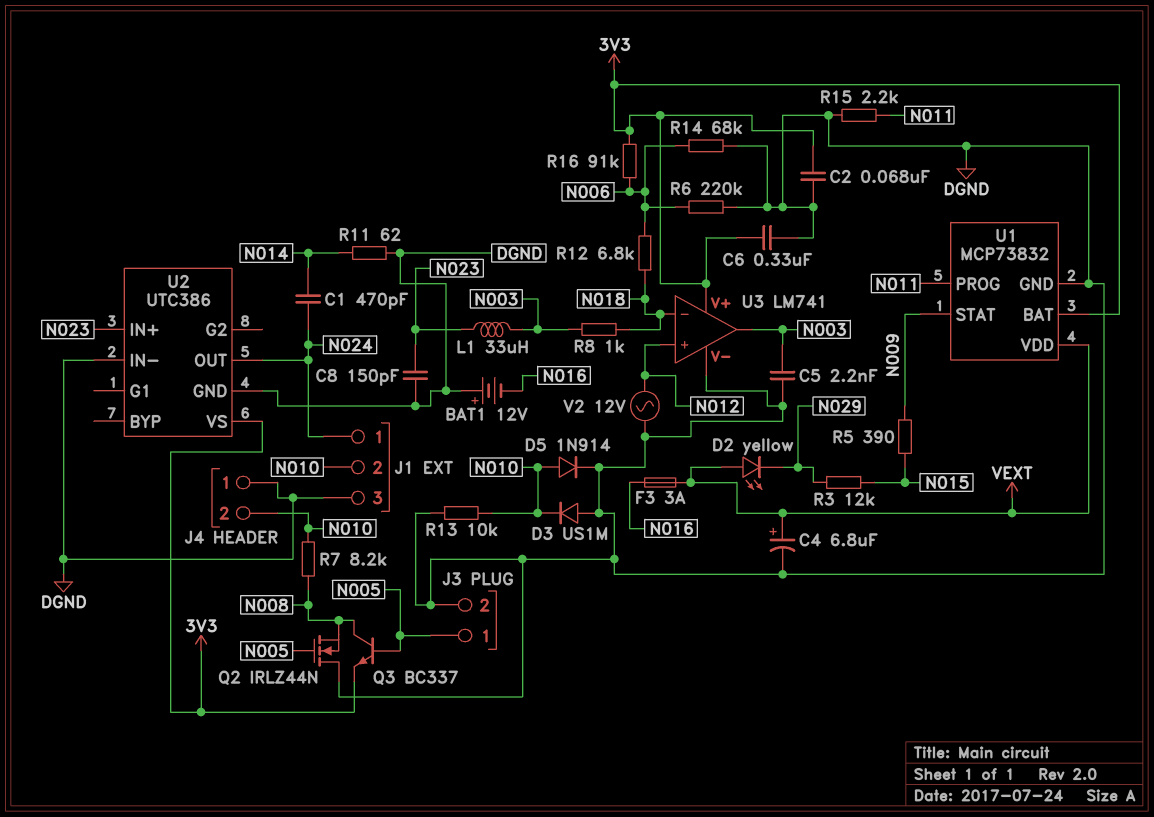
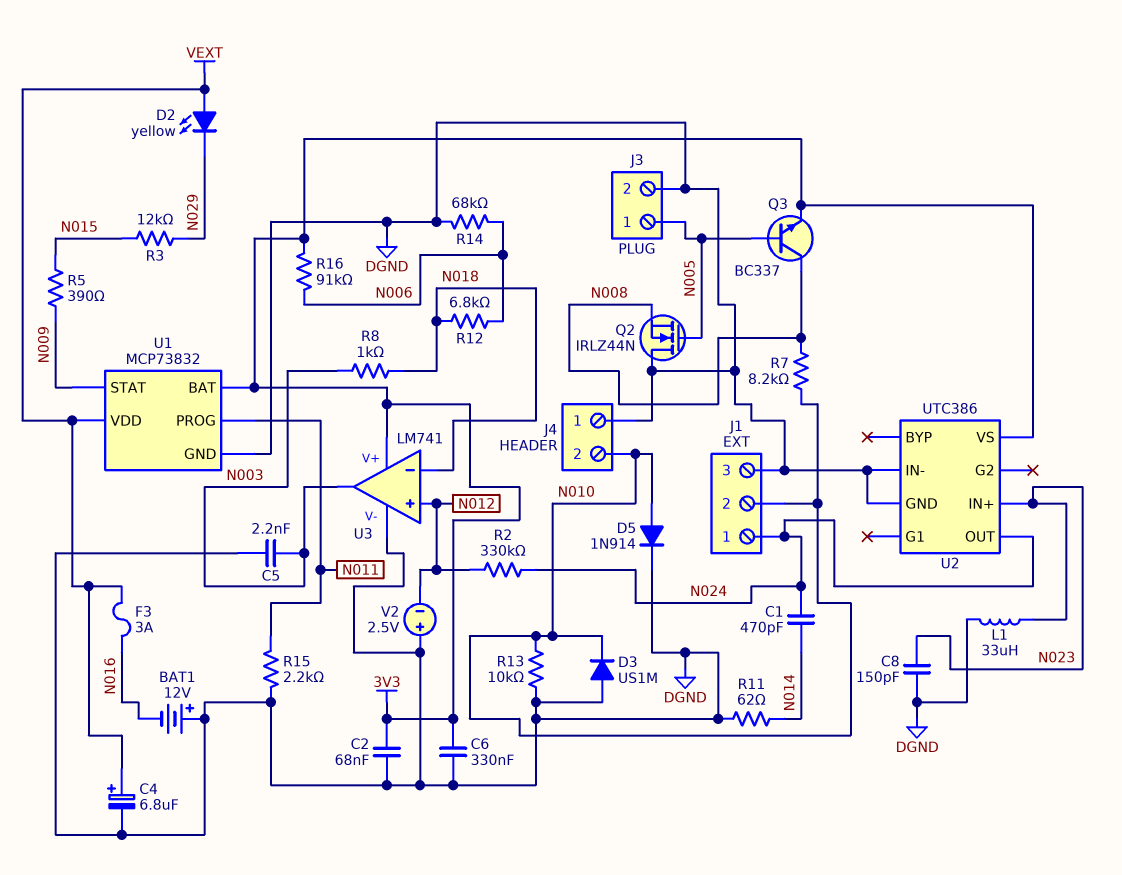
L1: 33uH (N003, N023) -> 33uH (DGND, N023)
R2: none -> 330k (N012, N024)
R6: 220k (DGND, N006) -> none
V2: AC 12V (DGND, N012) -> 2.5V (plus DGND, minus N012)

